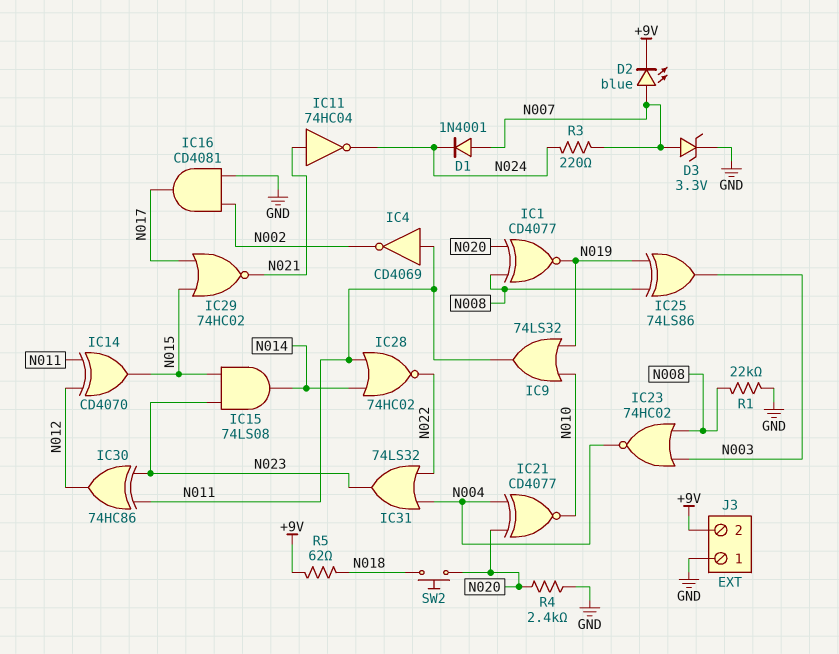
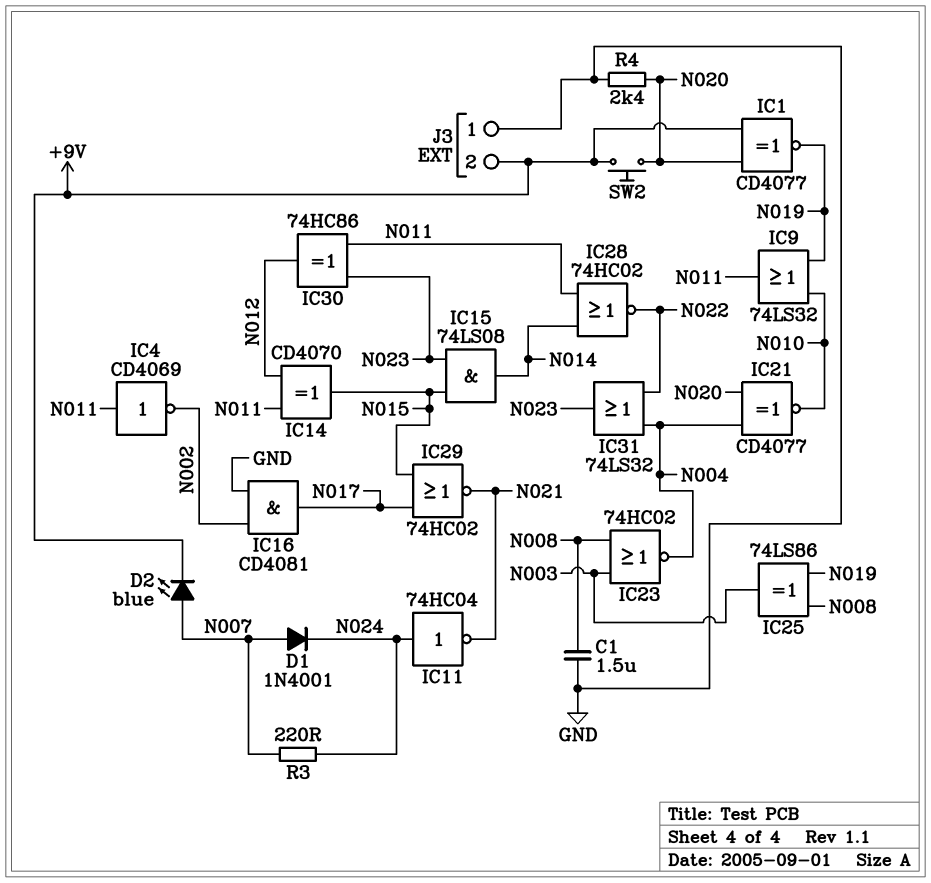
C1: none -> 1.5uF (GND, N008)
D3: zener 3.3V (A N007, K GND) -> none
IC1: XNOR CD4077 (in N008, in N020, out N019) -> XNOR CD4077 (in +9V, in N020, out N019)
IC11: NOT 74HC04 (in N021, out N024) -> NOT 74HC04 (in N024, out N021)
R1: 22k (GND, N008) -> none
R5: 62 (+9V, N018) -> none
SW2: button (N018, N020) -> button (+9V, N020)

